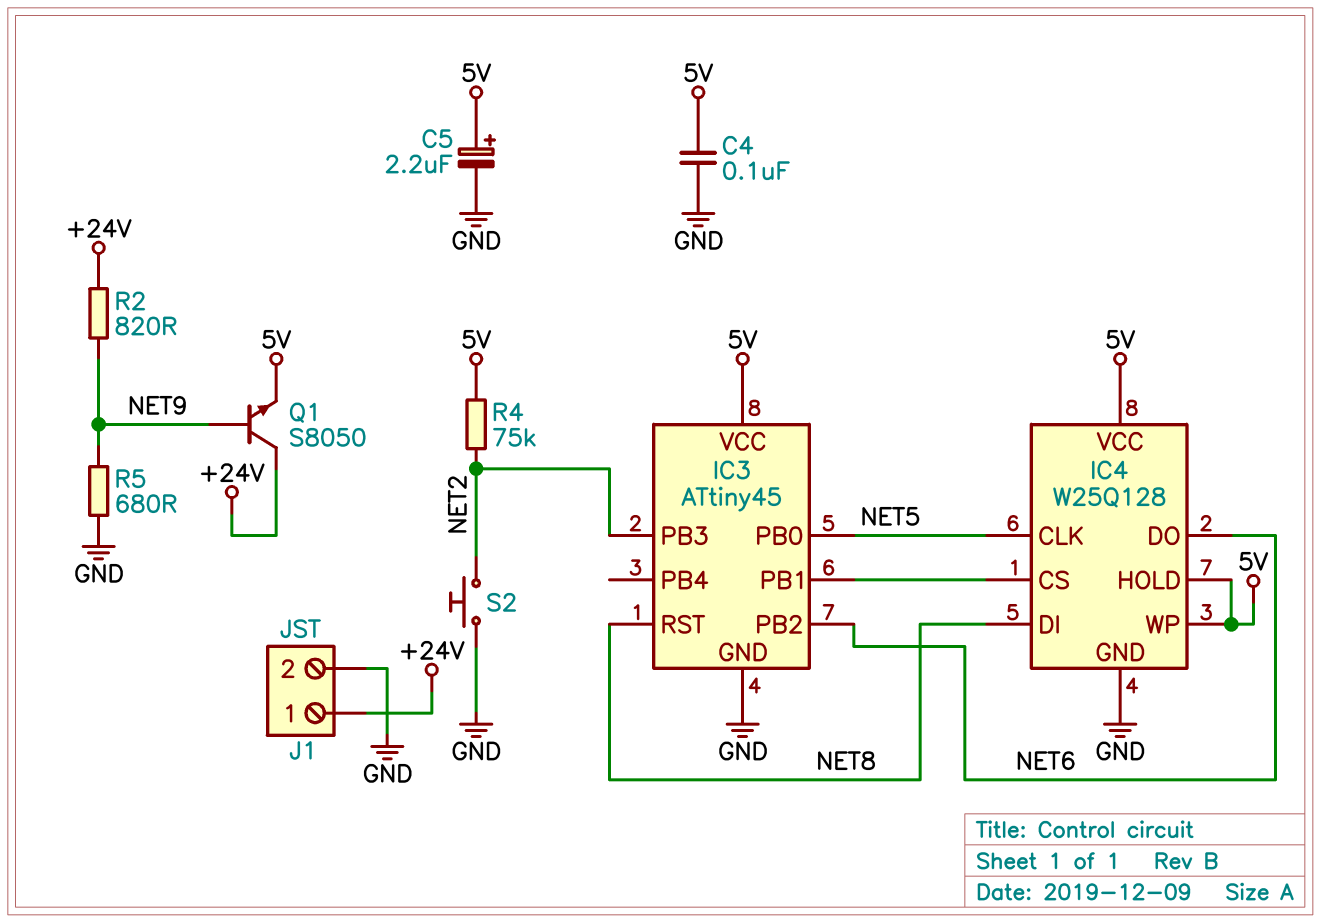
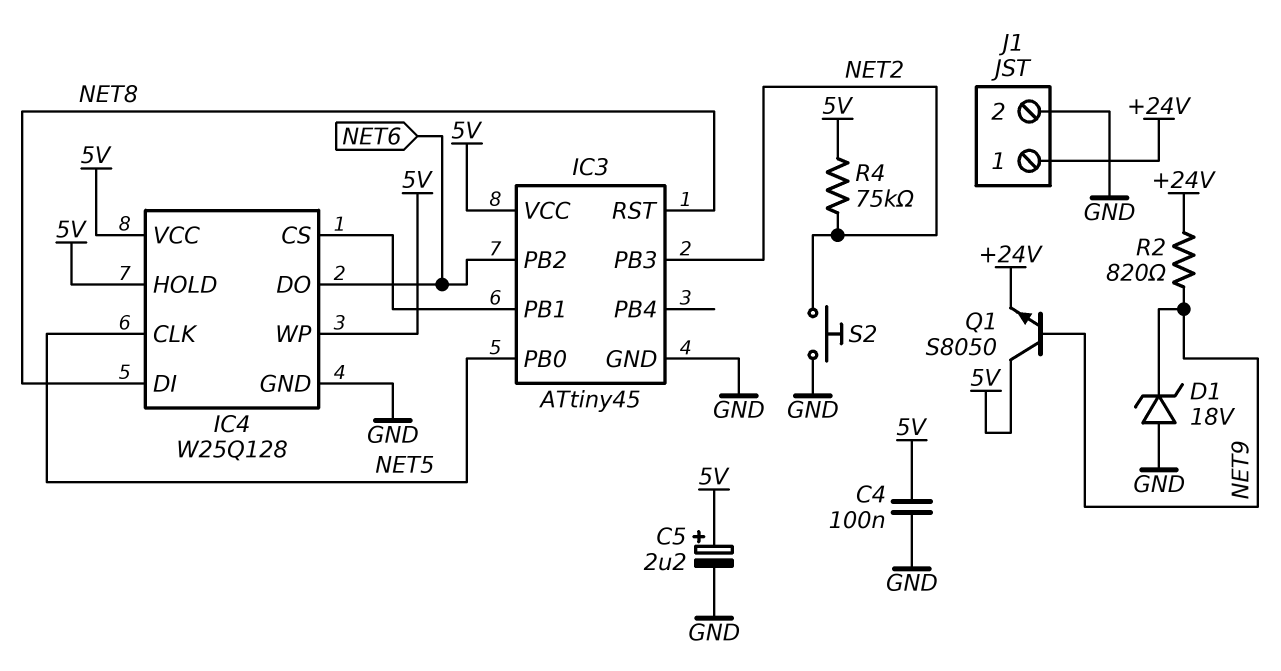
D1: none -> zener 18V (A GND, K NET9)
Q1: NPN S8050 (B NET9, C +24V, E 5V) -> NPN S8050 (B NET9, C 5V, E +24V)
R5: 680 (GND, NET9) -> none

